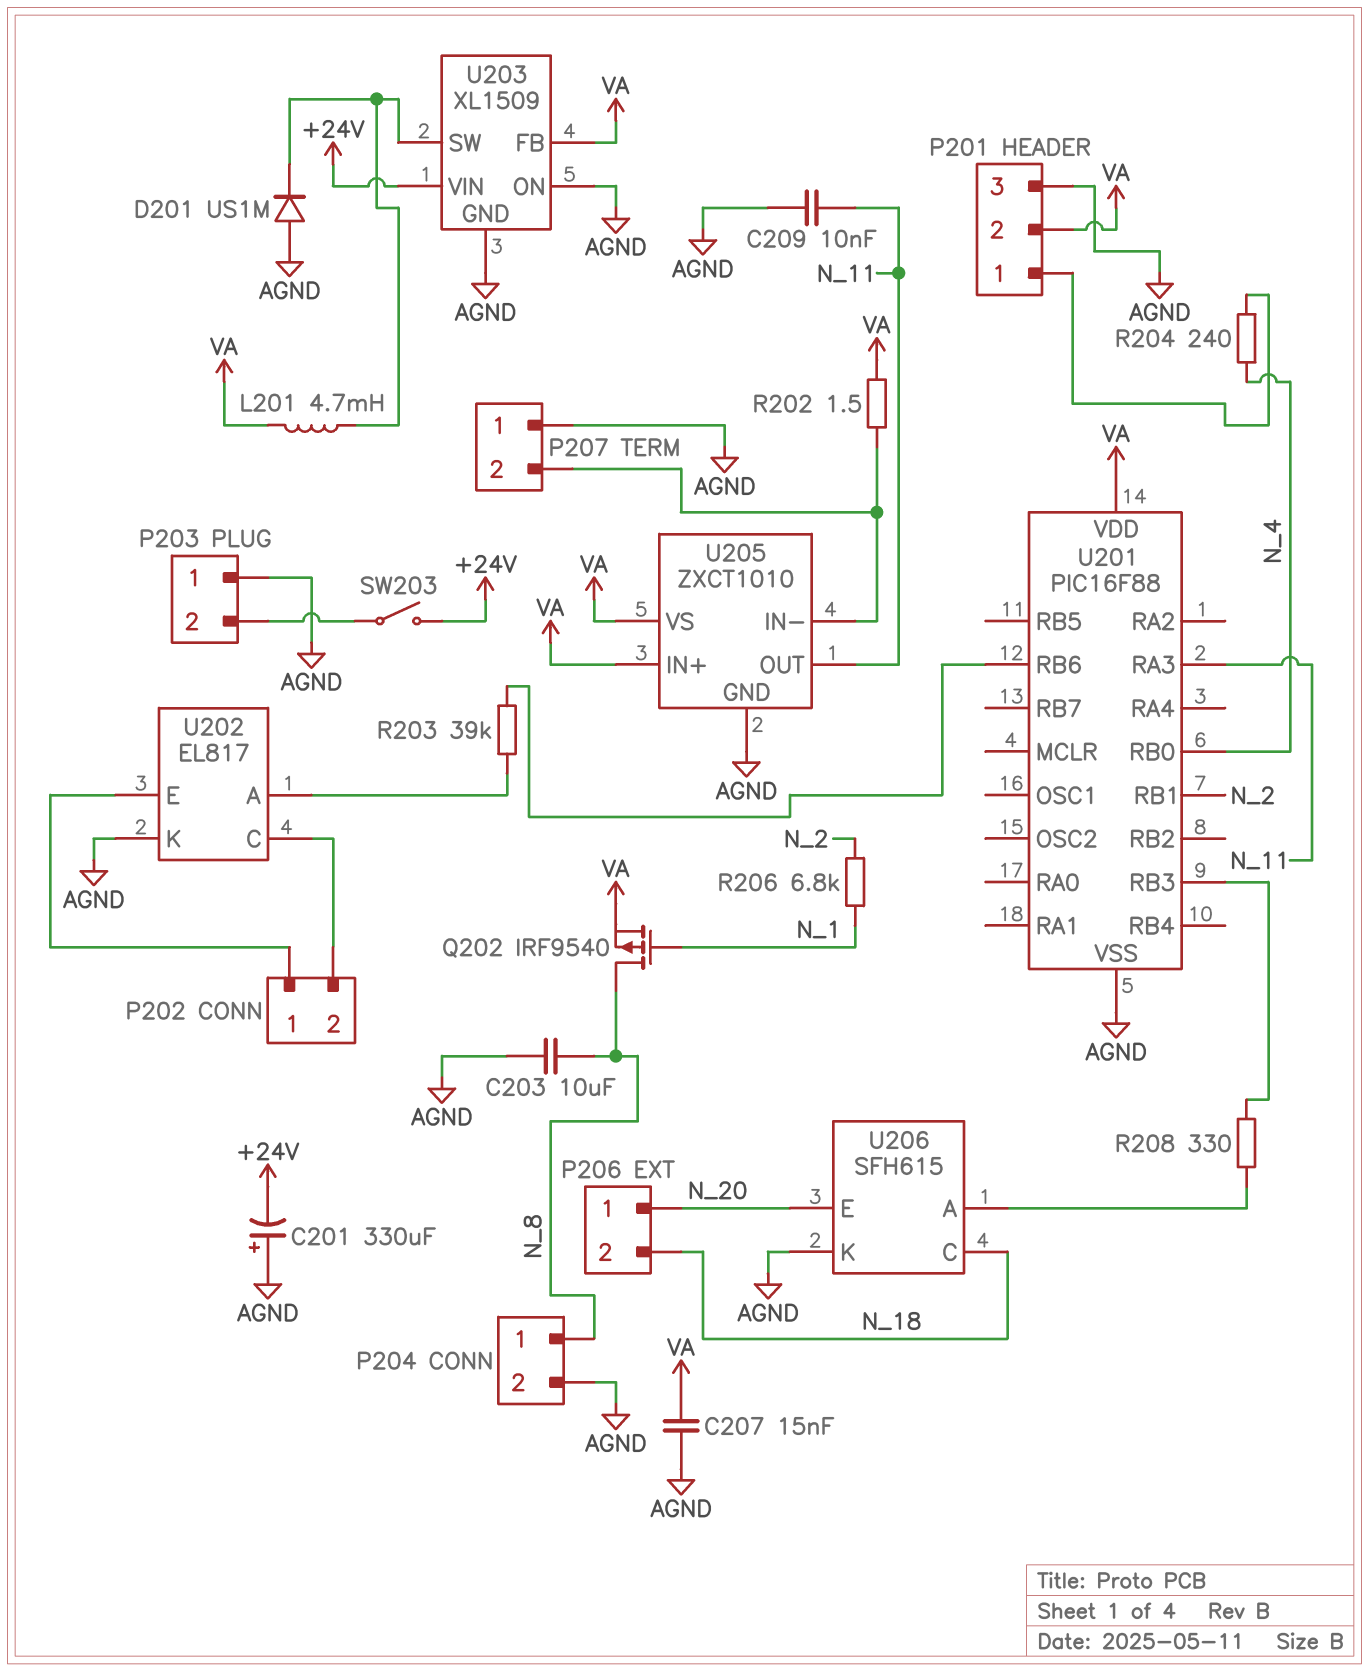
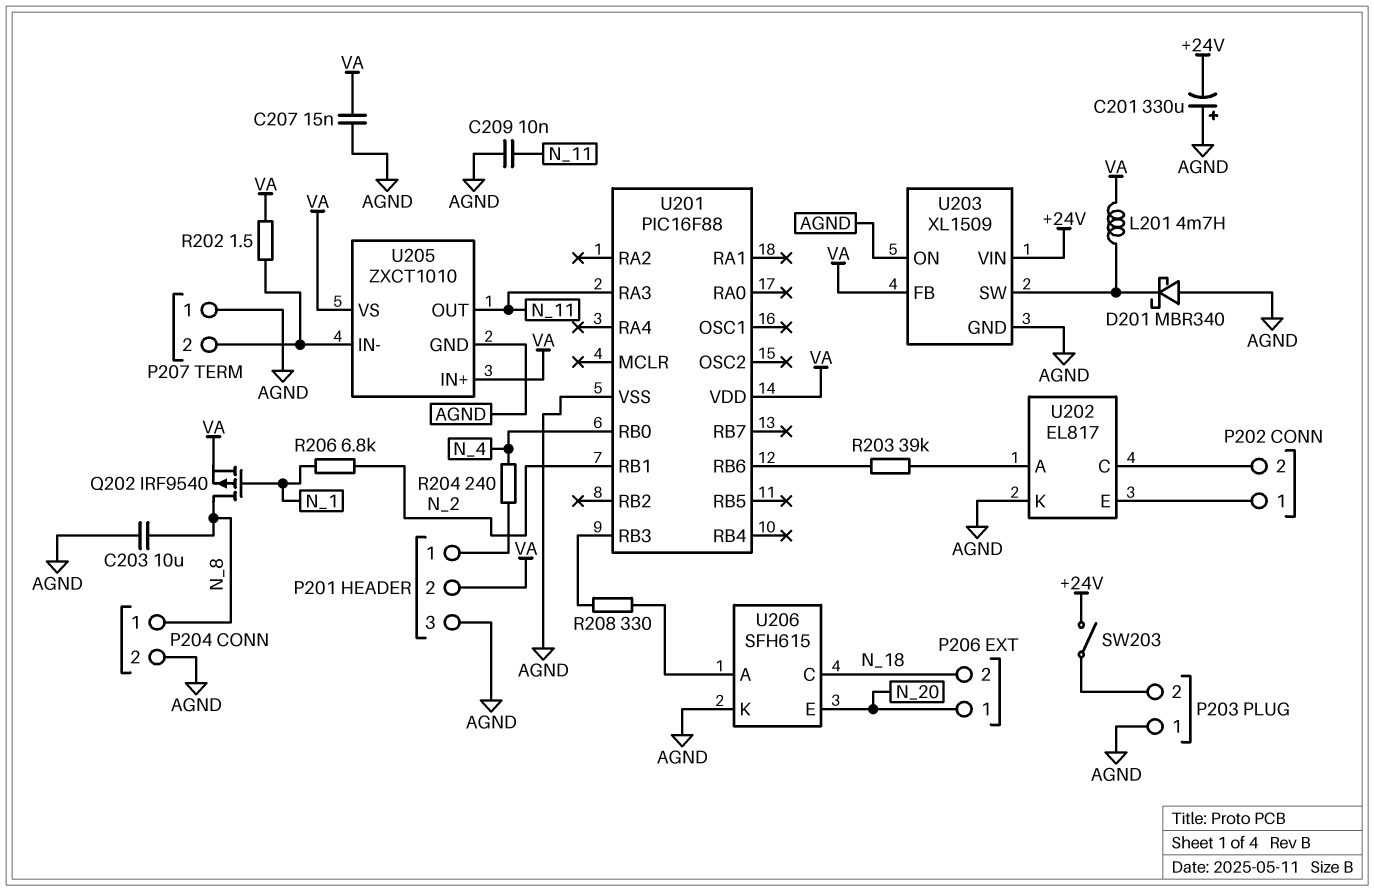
D201: diode US1M (A AGND, K U203/SW) -> schottky MBR340 (A AGND, K U203/SW)

